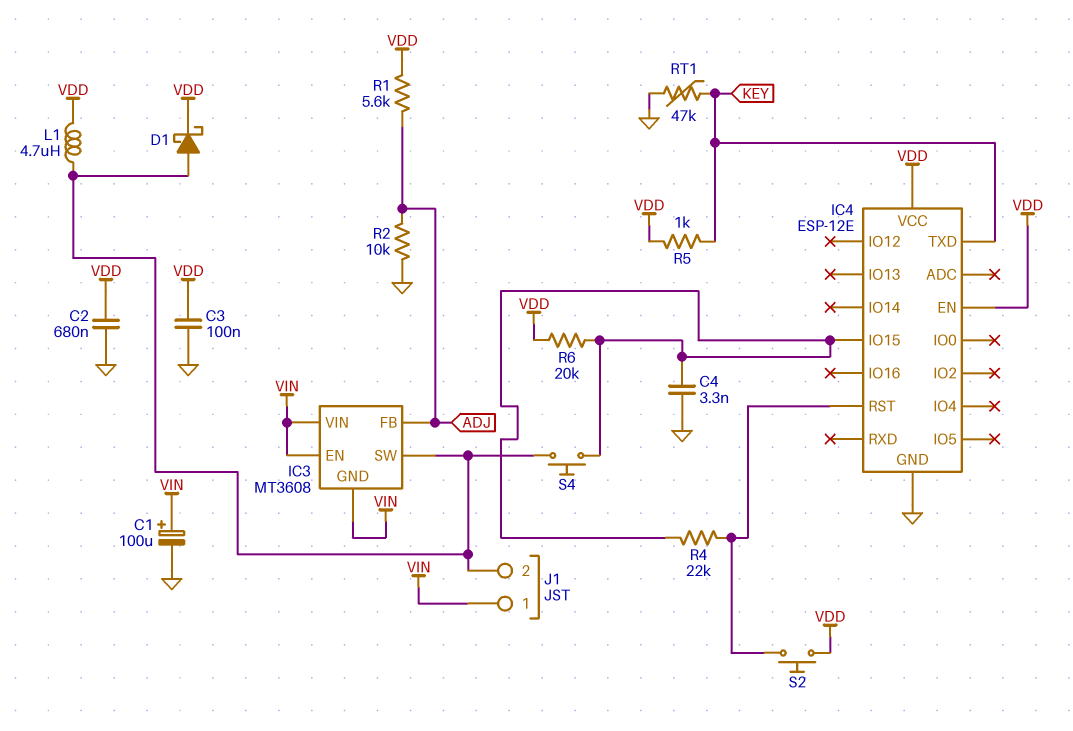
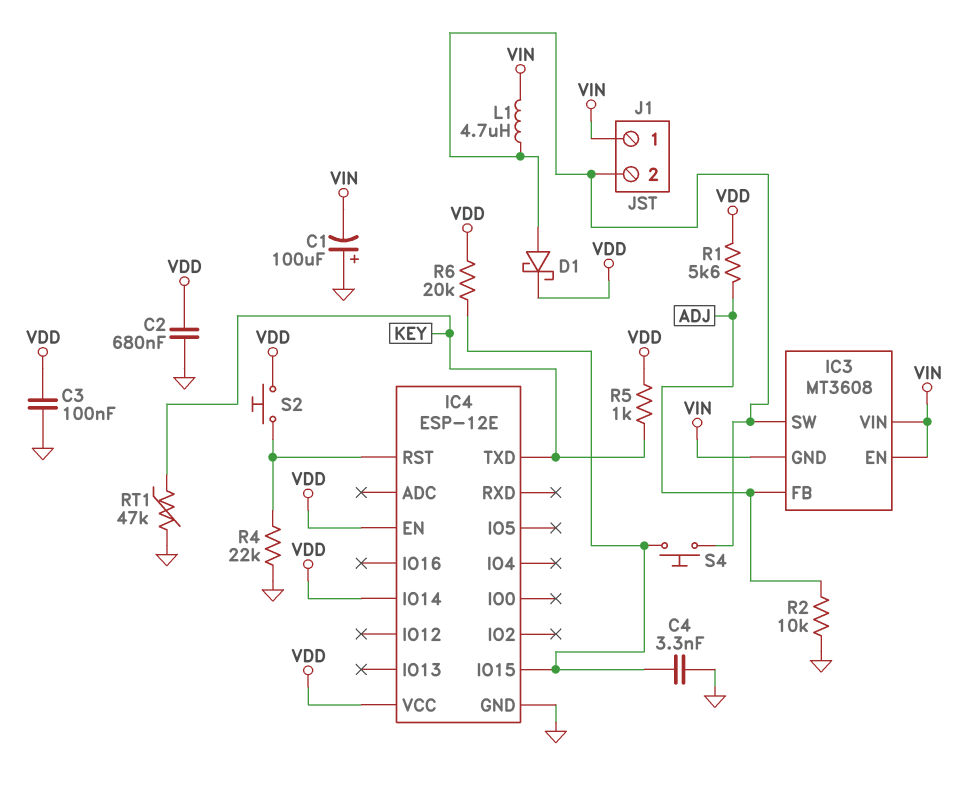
C1: 100uF (plus VIN, minus GND) -> 100uF (plus GND, minus VIN)
IC4 pin IO14: none -> VDD
L1: 4.7uH (IC3/SW, VDD) -> 4.7uH (IC3/SW, VIN)
R4: 22k (IC4/IO15, IC4/RST) -> 22k (GND, IC4/RST)

